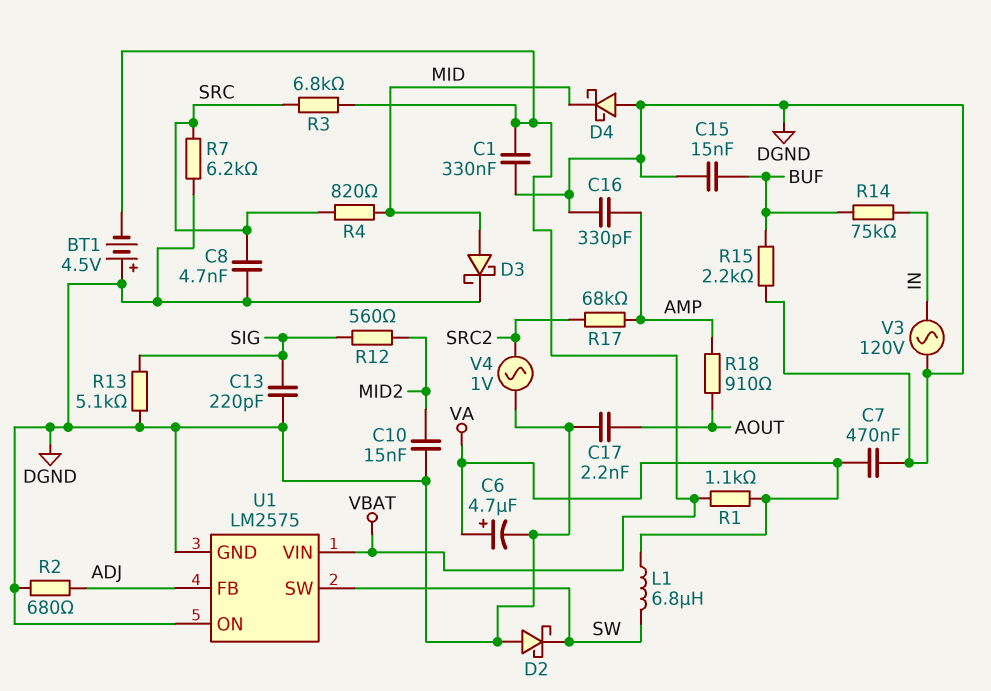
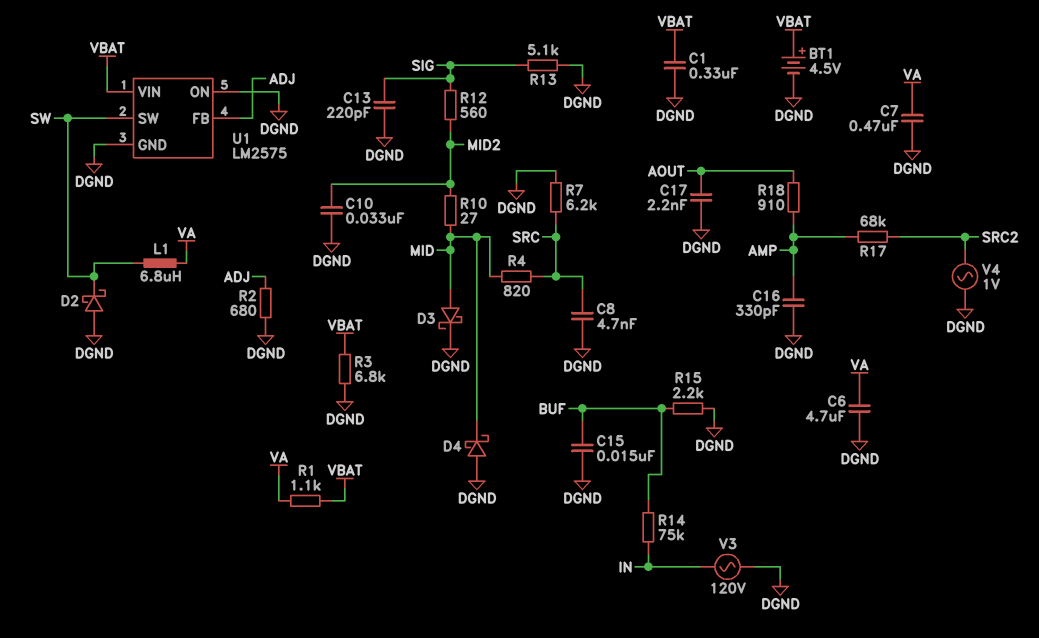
BT1: 4.5V (plus DGND, minus VBAT) -> 4.5V (plus VBAT, minus DGND)
C6: 4.7uF (plus VA, minus DGND) -> 4.7uF (DGND, VA)
C10: 15nF (DGND, MID2) -> 33nF (DGND, MID2)
R3: 6.8k (SRC, VBAT) -> 6.8k (DGND, VBAT)
R10: none -> 27 (MID, MID2)

